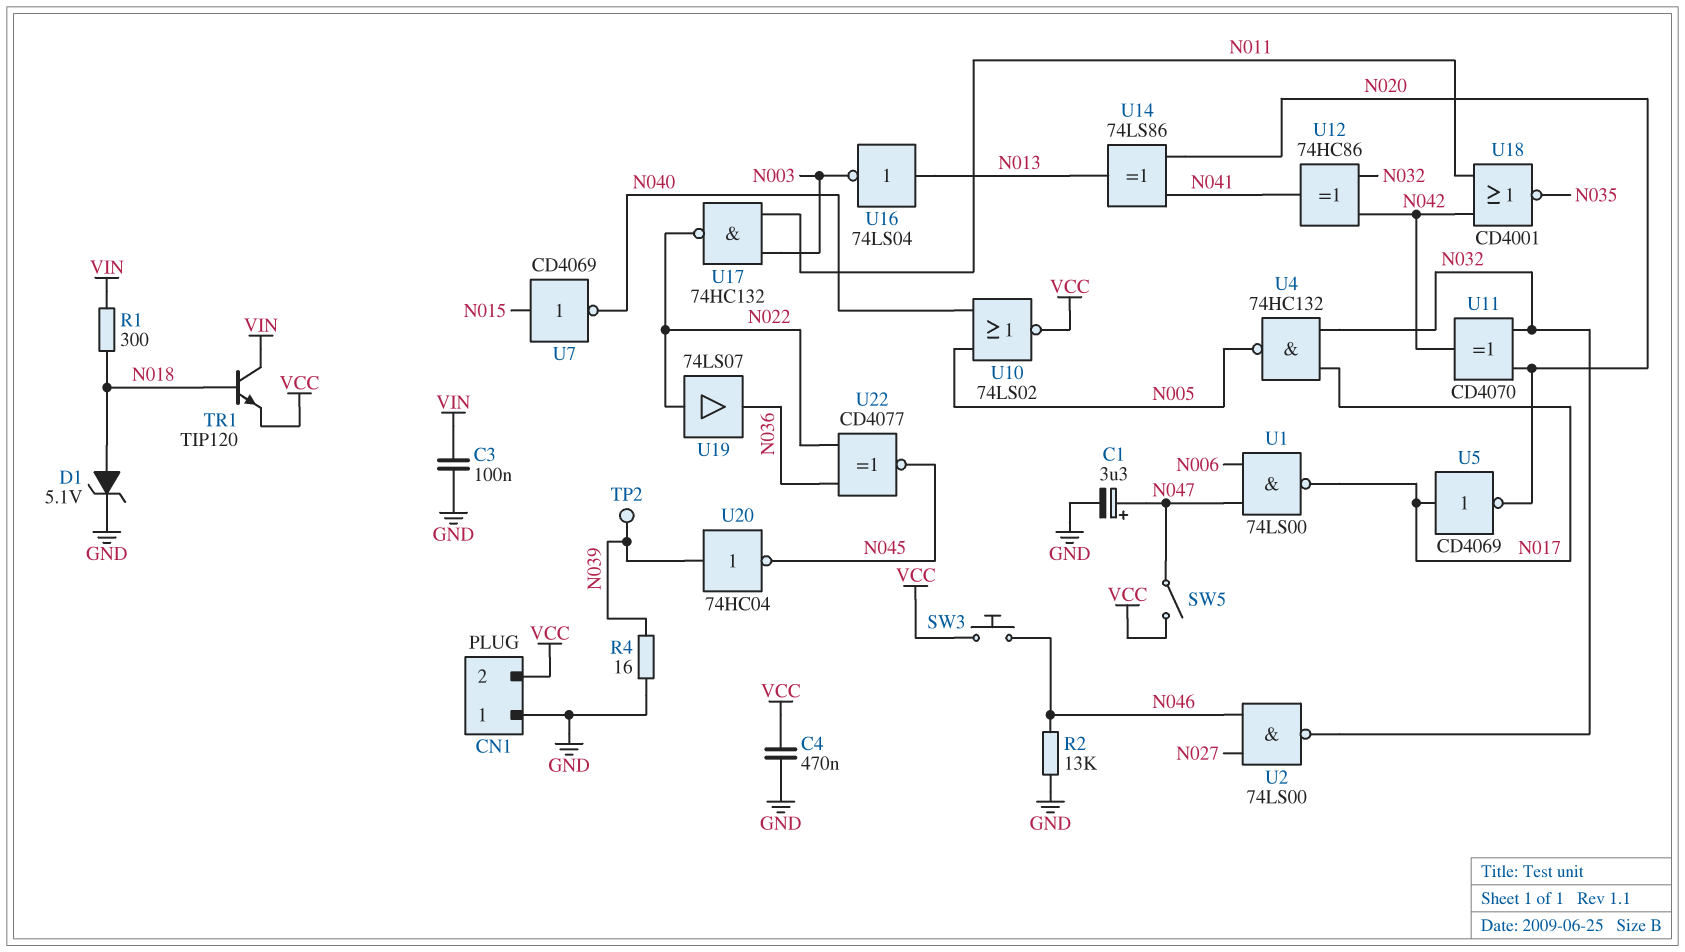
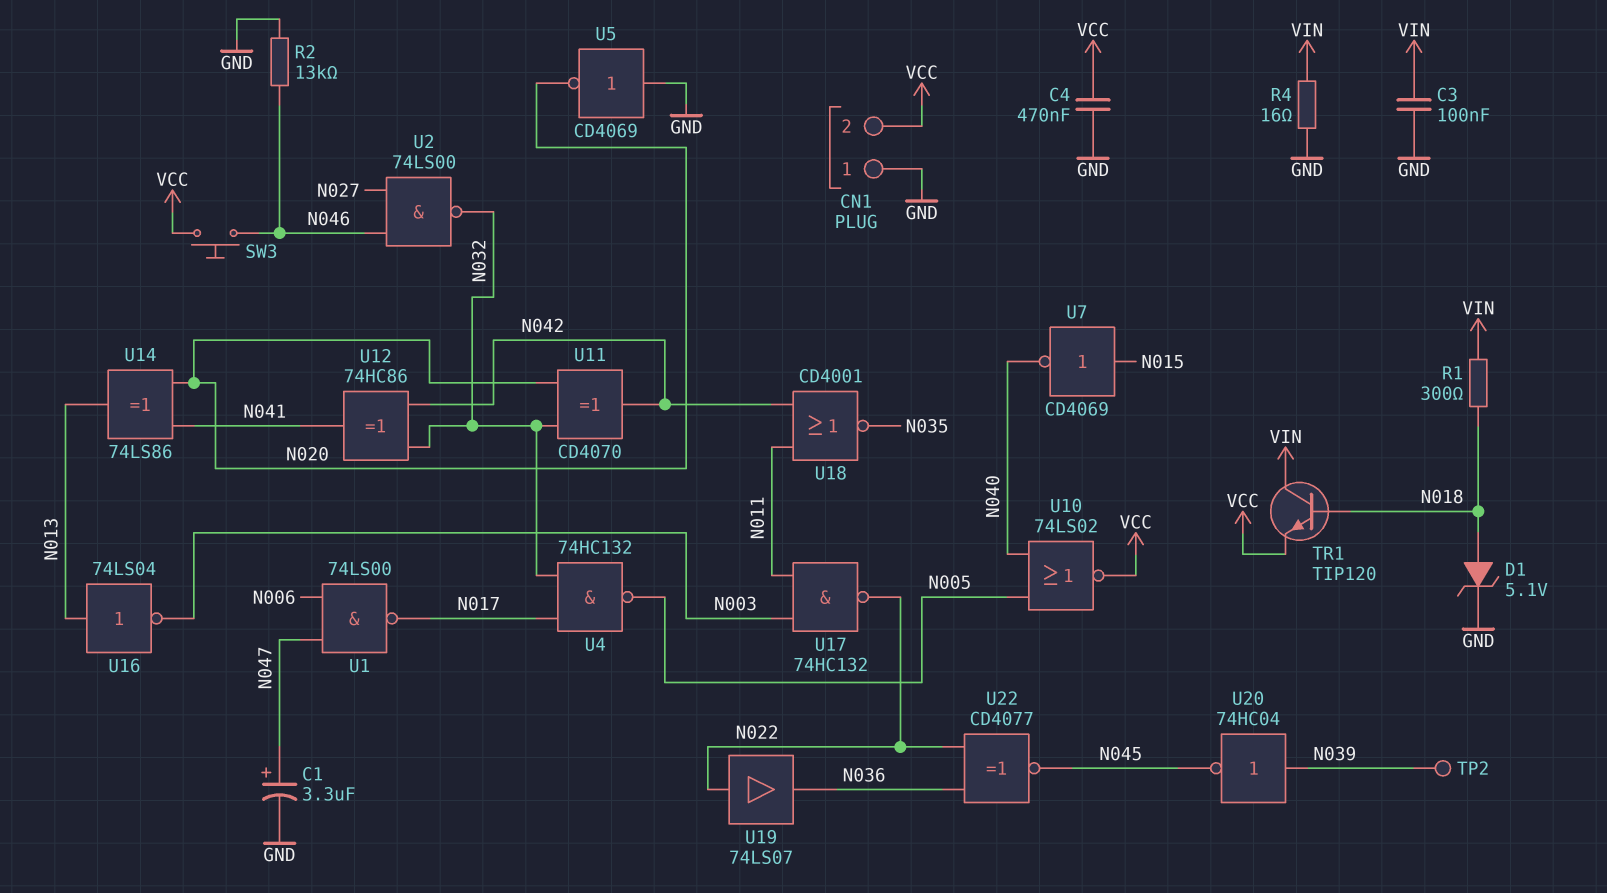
R4: 16 (GND, N039) -> 16 (GND, VIN)
SW5: switch (N047, VCC) -> none
U5: NOT CD4069 (in N017, out N020) -> NOT CD4069 (in GND, out N020)

